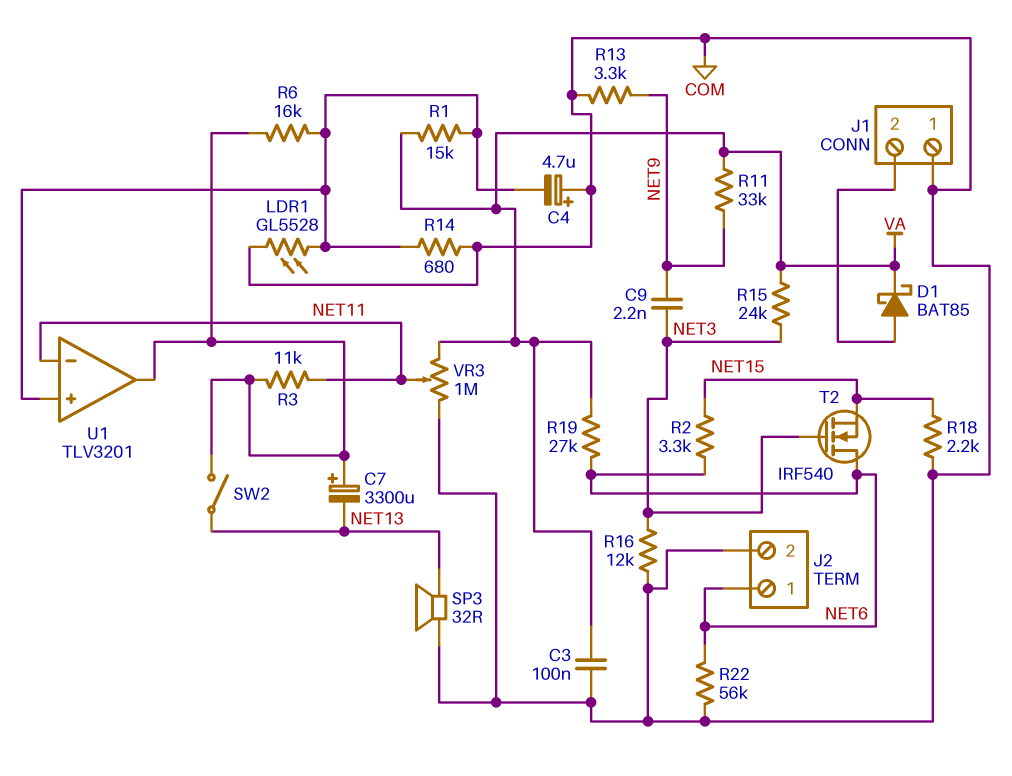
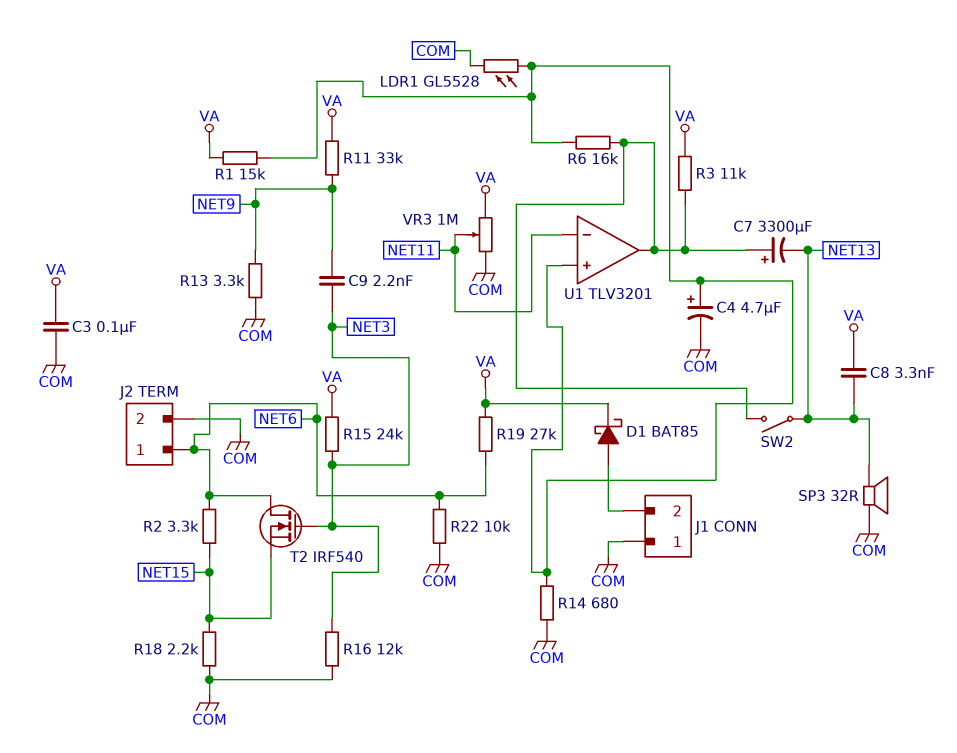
C4: 4.7uF (plus COM, minus U1/in+) -> 4.7uF (plus U1/in+, minus COM)
C8: none -> 3.3nF (NET13, VA)
R3: 11k (NET11, U1/out) -> 11k (U1/out, VA)
R22: 56k (COM, NET6) -> 10k (COM, NET6)

